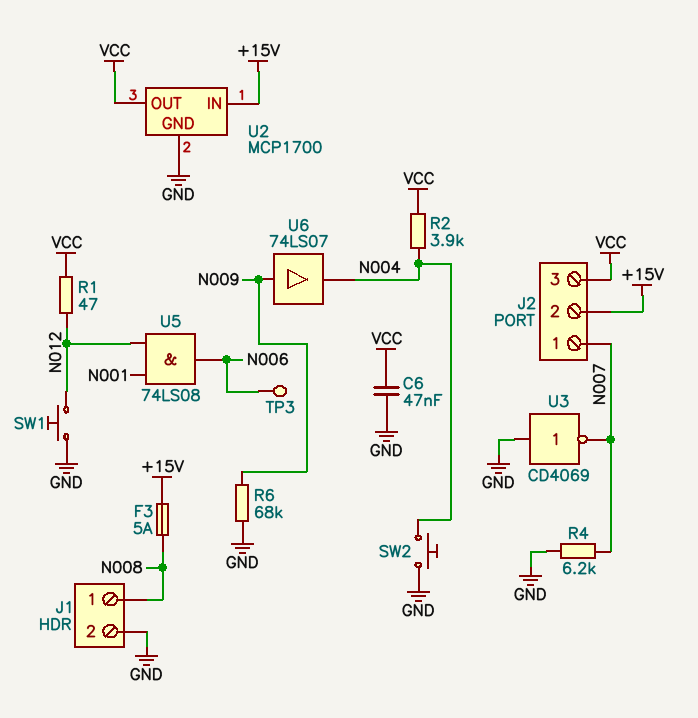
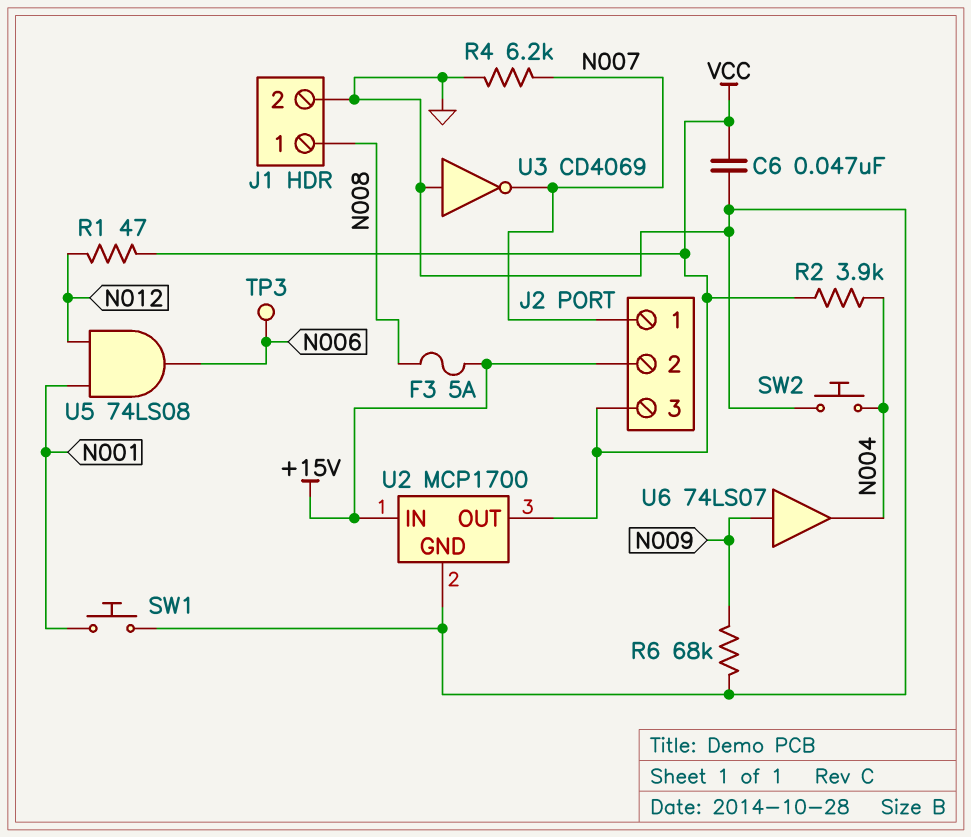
SW1: button (GND, N012) -> button (GND, N001)

